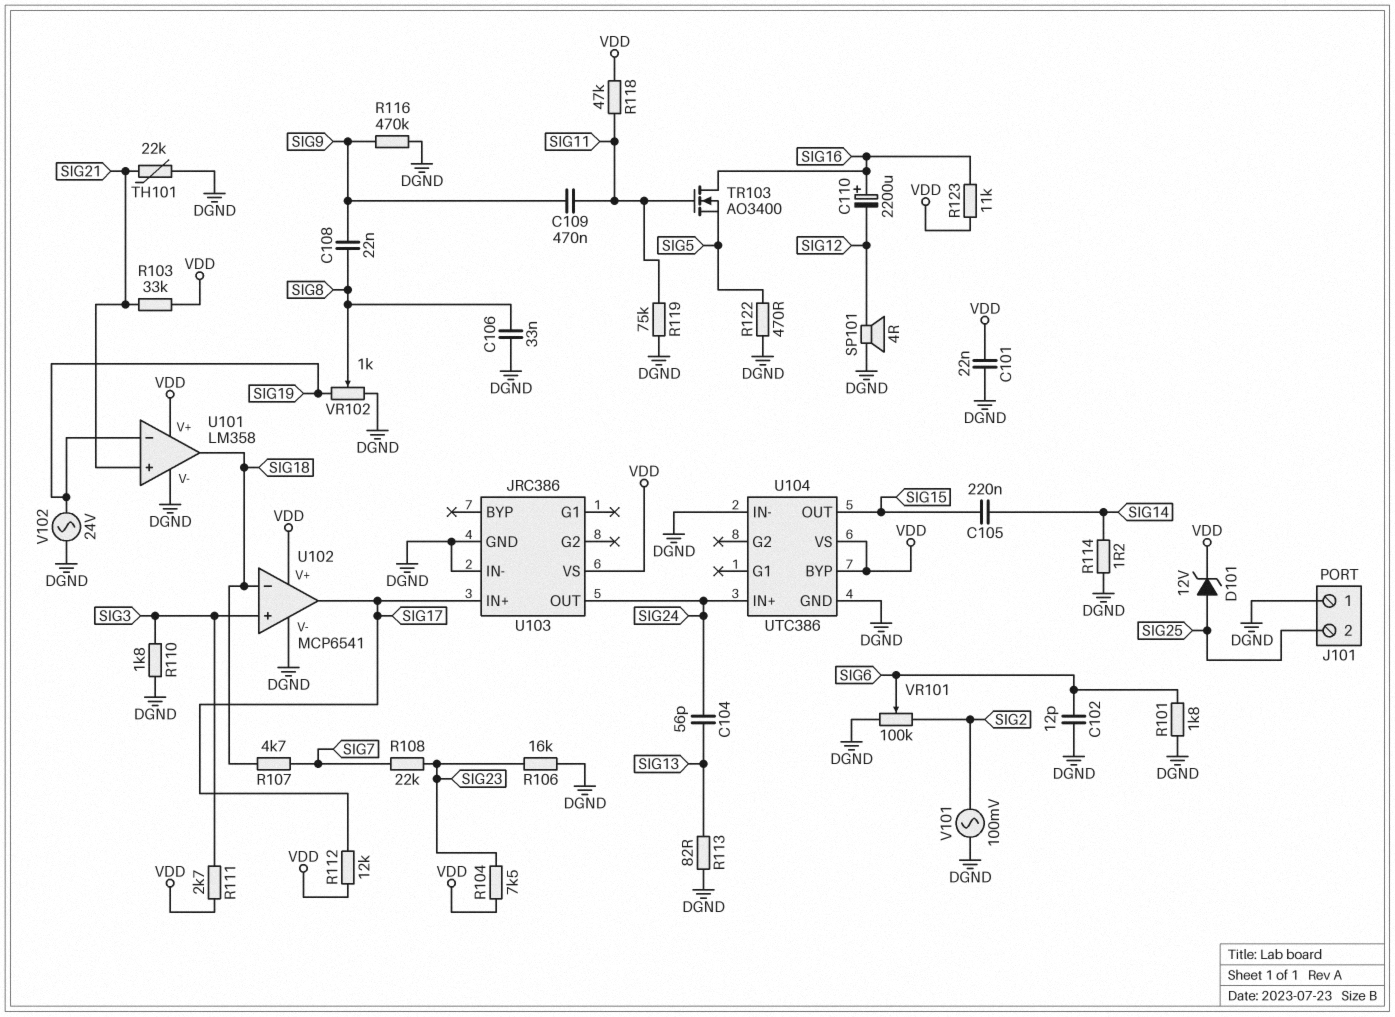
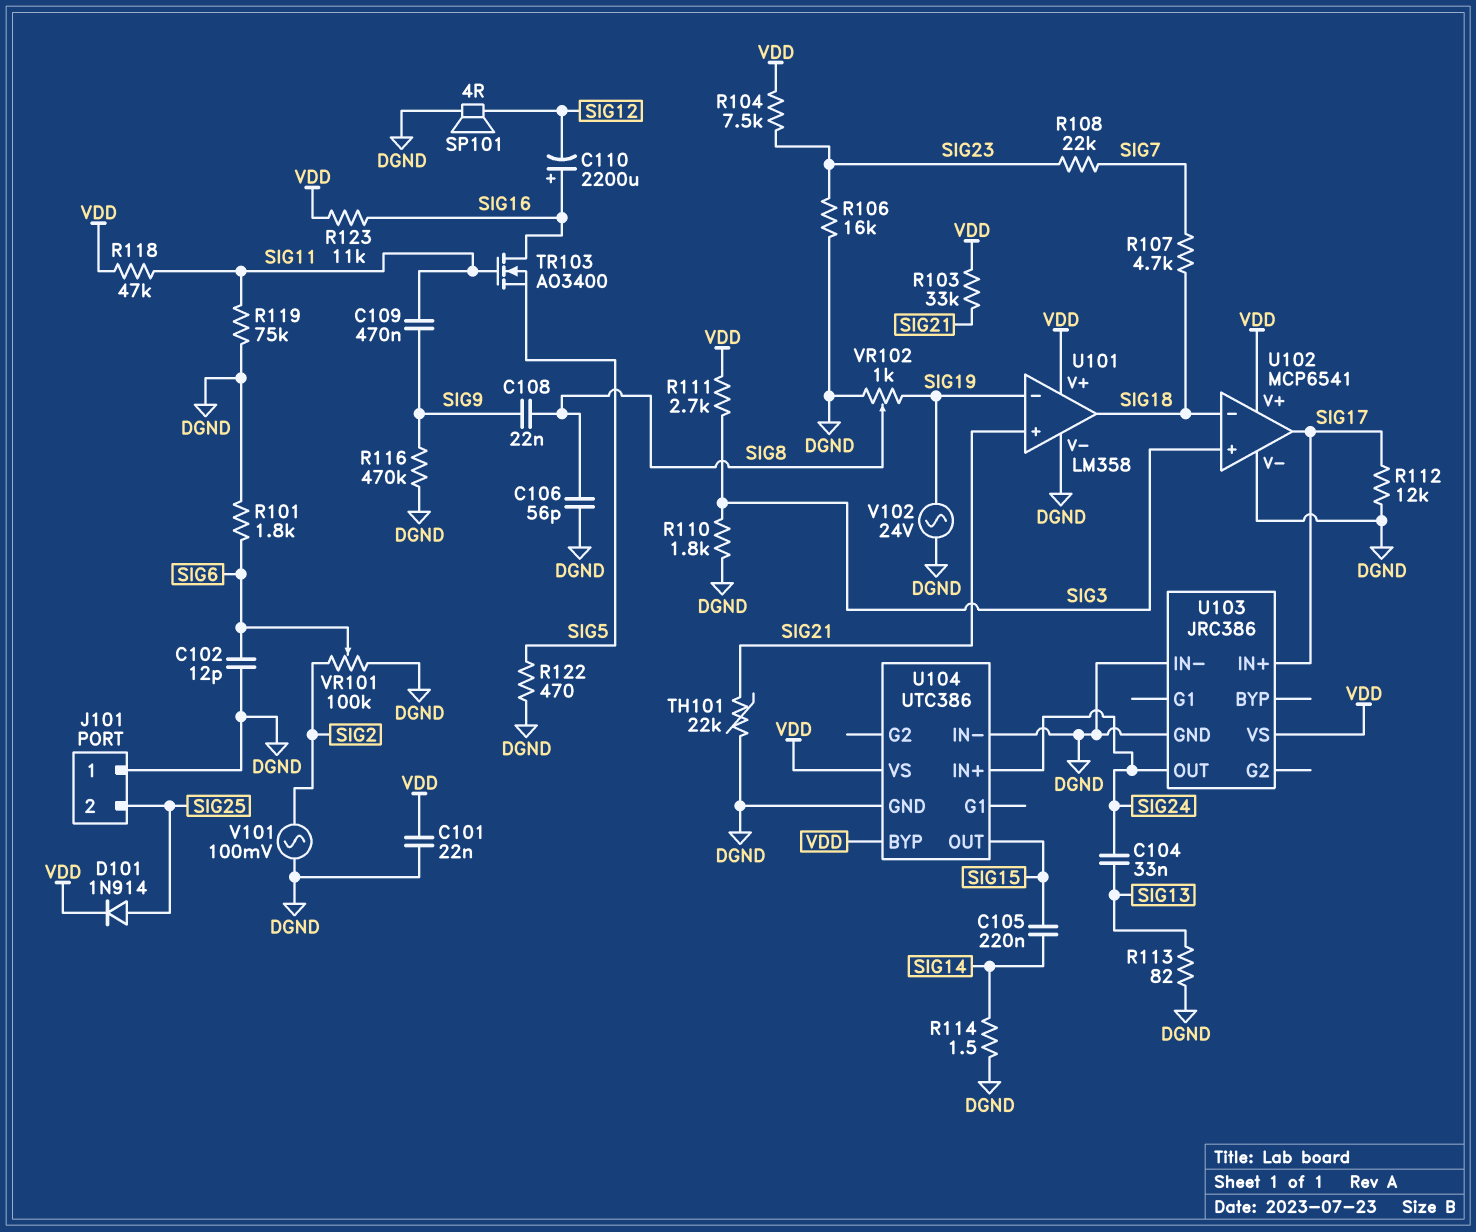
C104: 56pF (SIG13, SIG24) -> 33nF (SIG13, SIG24)
C106: 33nF (DGND, SIG8) -> 56pF (DGND, SIG8)
D101: zener 12V (A SIG25, K VDD) -> diode 1N914 (A SIG25, K VDD)
R112: 12k (SIG17, VDD) -> 12k (DGND, SIG17)
R114: 1.2 (DGND, SIG14) -> 1.5 (DGND, SIG14)

